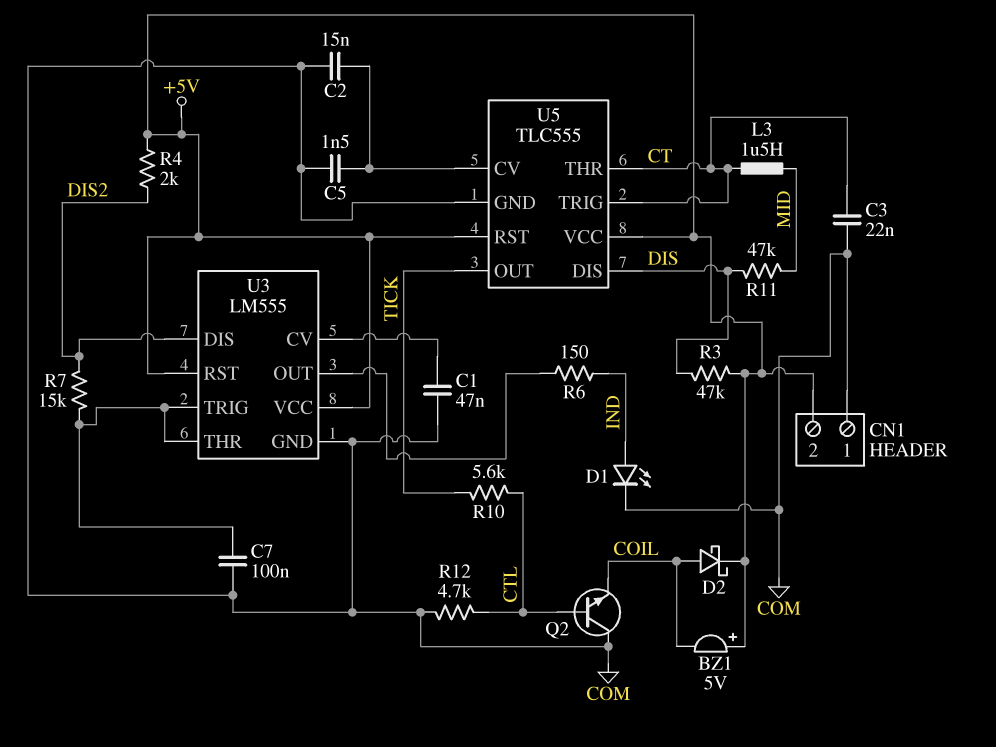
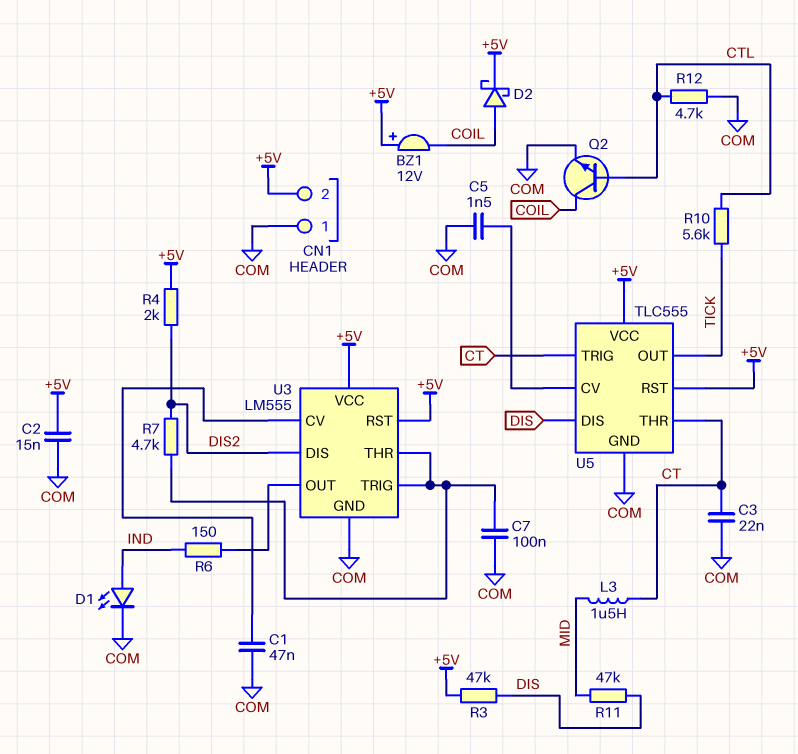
BZ1: buzzer 5V (plus +5V, minus COIL) -> buzzer 12V (plus +5V, minus COIL)
C2: 15nF (COM, U5/CV) -> 15nF (+5V, COM)
Q2: NPN (B CTL, C COM, E COIL) -> NPN (B CTL, C COIL, E COM)
R7: 15k (DIS2, U3/THR) -> 4.7k (DIS2, U3/THR)

